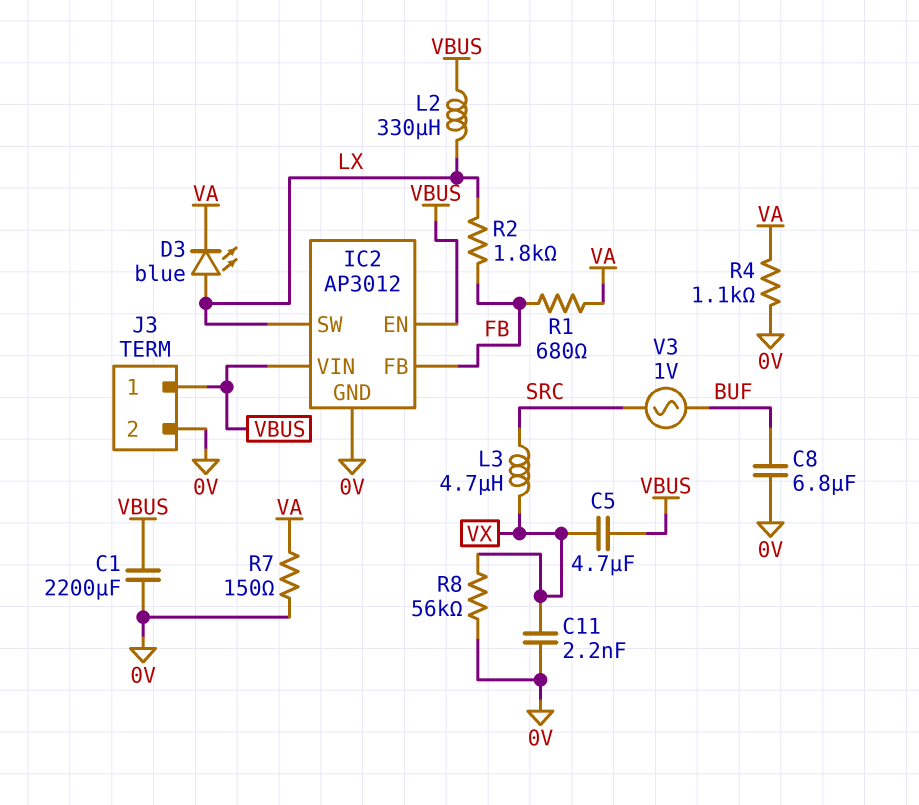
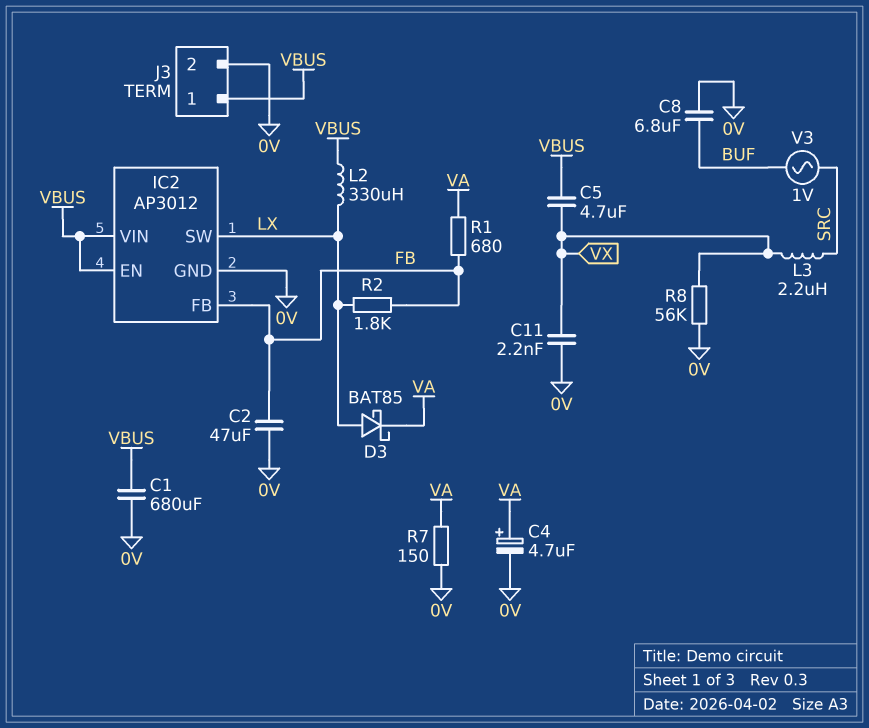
C1: 2200uF (0V, VBUS) -> 680uF (0V, VBUS)
C2: none -> 47uF (0V, FB)
C4: none -> 4.7uF (plus VA, minus 0V)
D3: LED blue (A LX, K VA) -> schottky BAT85 (A LX, K VA)
L3: 4.7uH (SRC, VX) -> 2.2uH (SRC, VX)
R4: 1.1k (0V, VA) -> none

